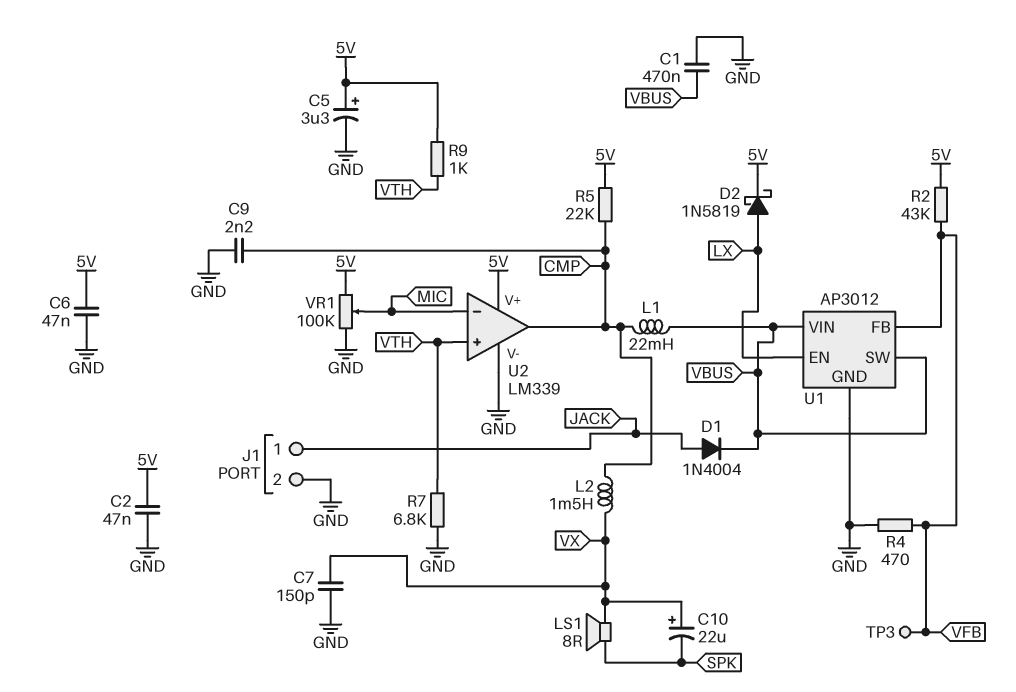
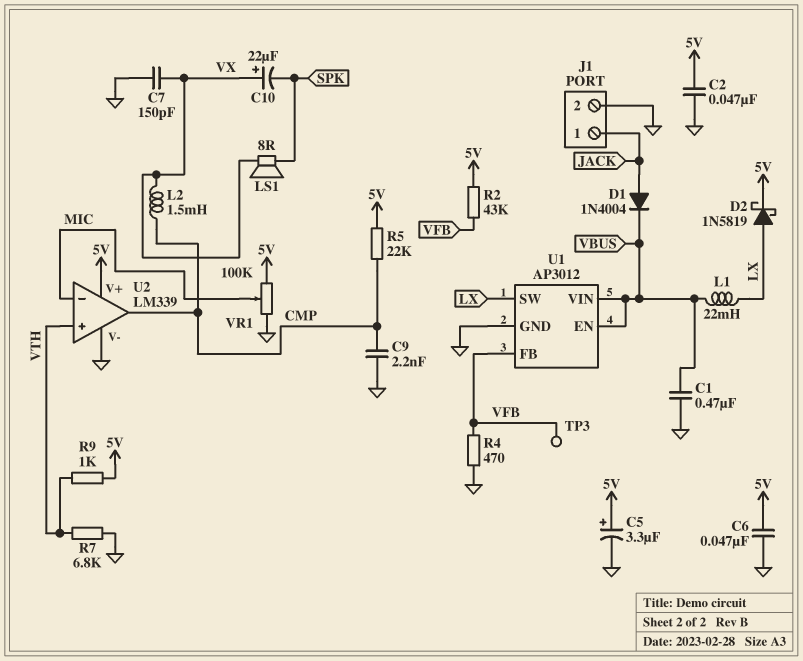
L1: 22mH (CMP, VBUS) -> 22mH (LX, VBUS)
U1 pin EN: LX -> VBUS
U1 pin SW: VBUS -> LX

